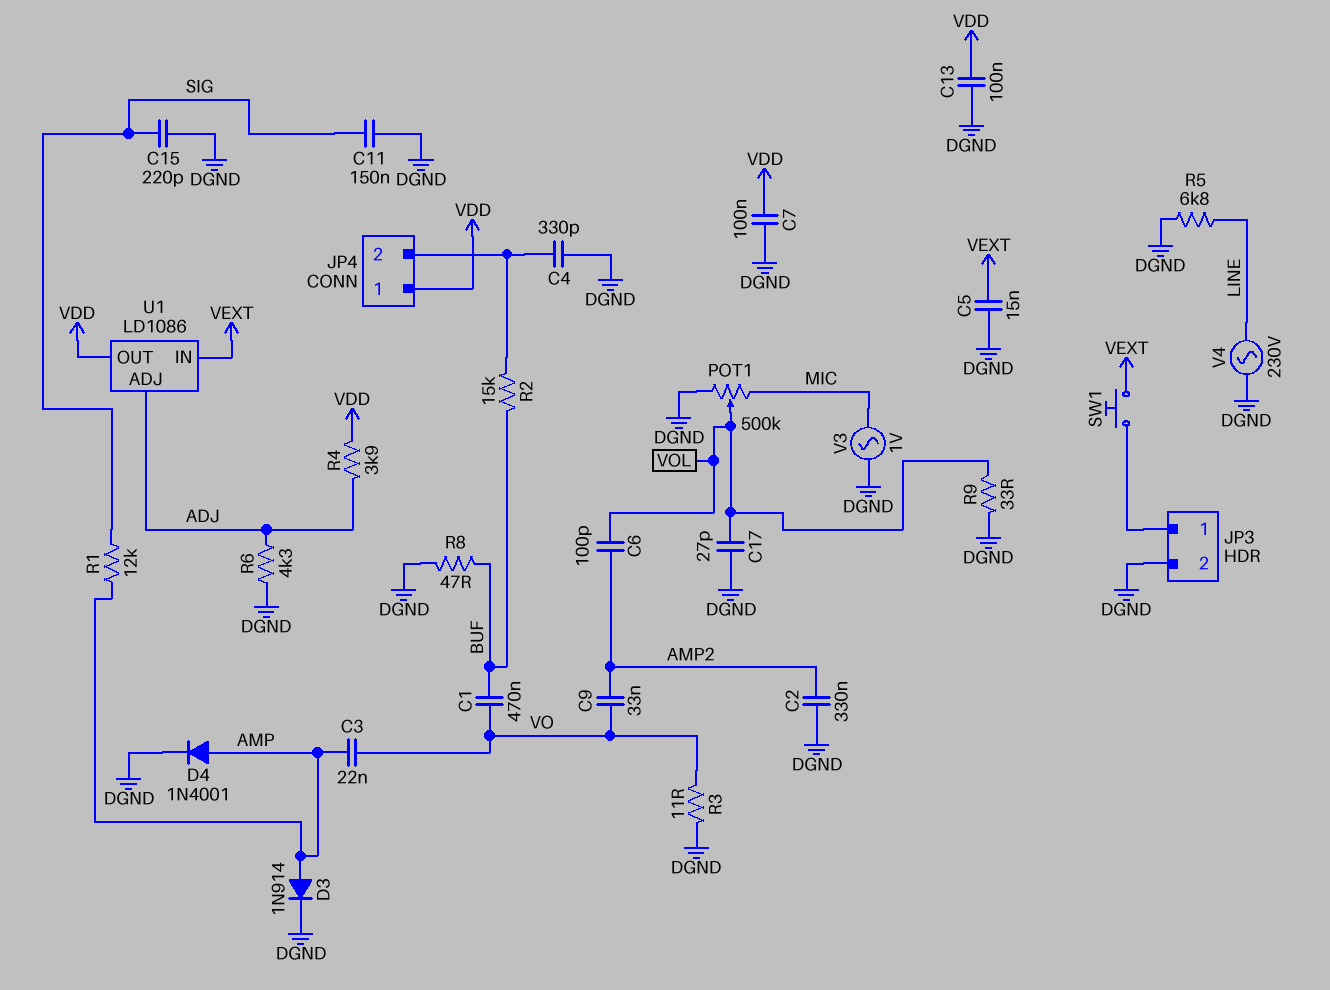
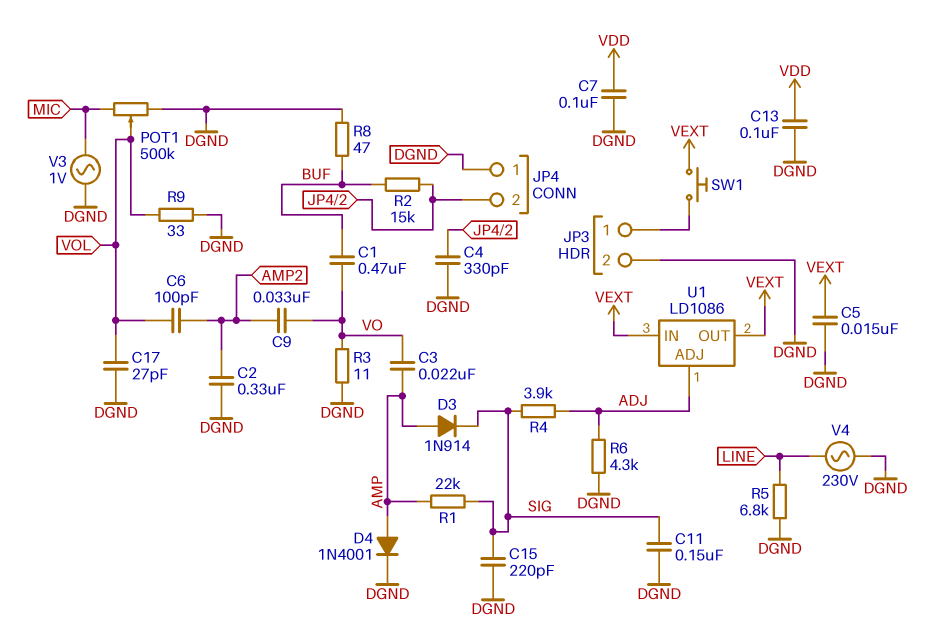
D3: diode 1N914 (A AMP, K DGND) -> diode 1N914 (A AMP, K SIG)
JP4 pin 1: VDD -> DGND
R1: 12k (AMP, SIG) -> 22k (AMP, SIG)
R4: 3.9k (ADJ, VDD) -> 3.9k (ADJ, SIG)
U1 pin OUT: VDD -> VEXT

